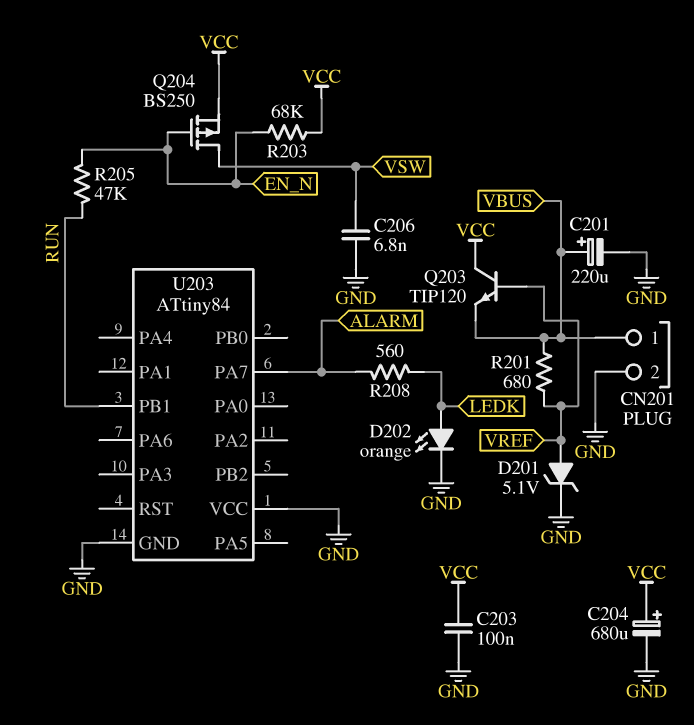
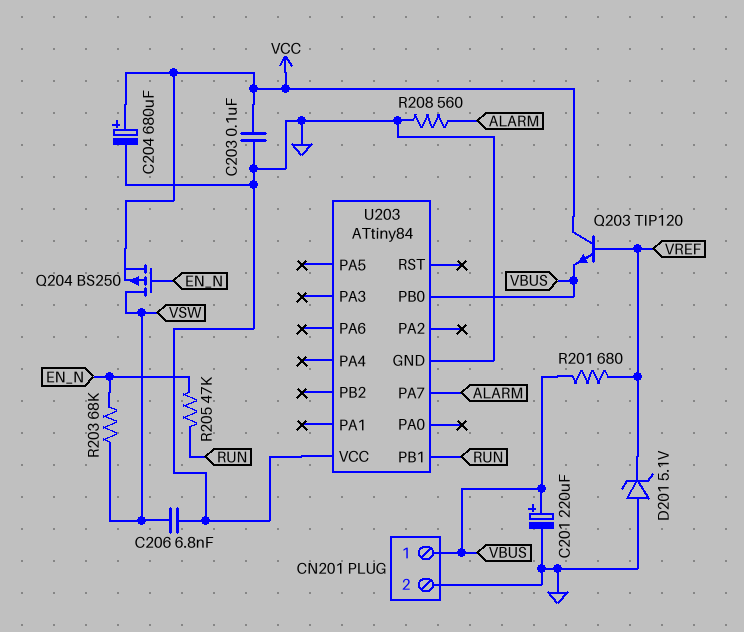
D201: zener 5.1V (A VREF, K GND) -> zener 5.1V (A GND, K VREF)
D202: LED orange (A LEDK, K GND) -> none
R203: 68k (EN_N, VCC) -> 68k (EN_N, VSW)
R208: 560 (ALARM, LEDK) -> 560 (ALARM, GND)
U203 pin PB0: none -> VBUS

